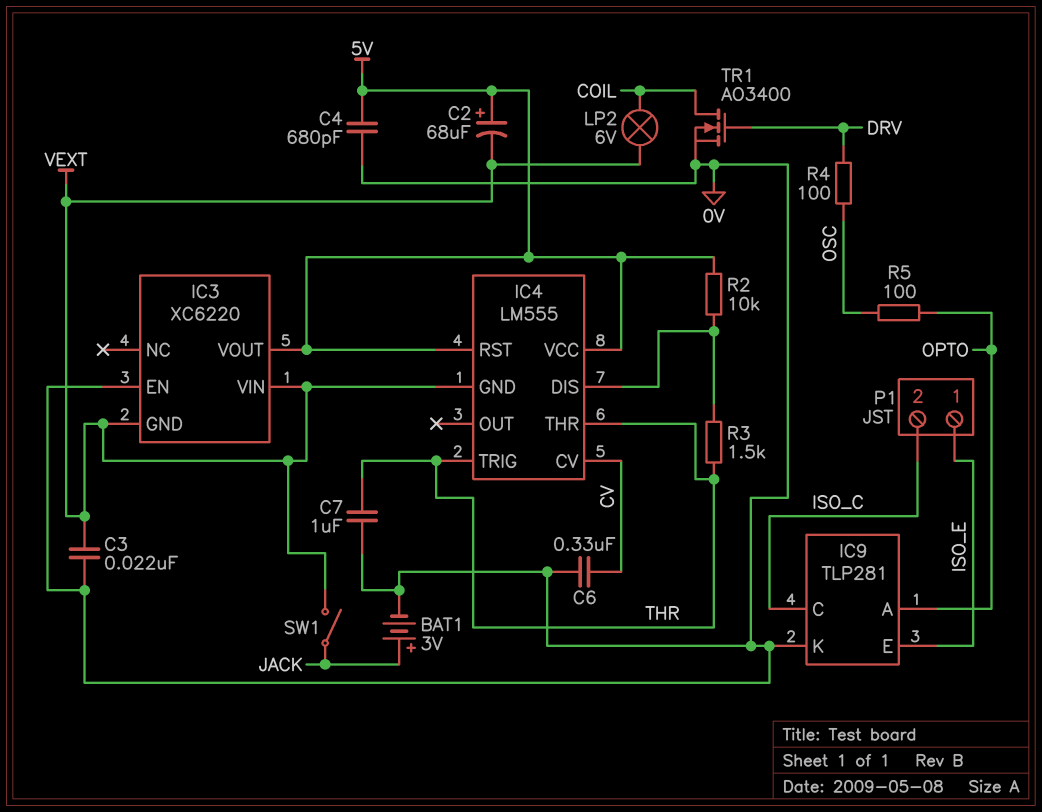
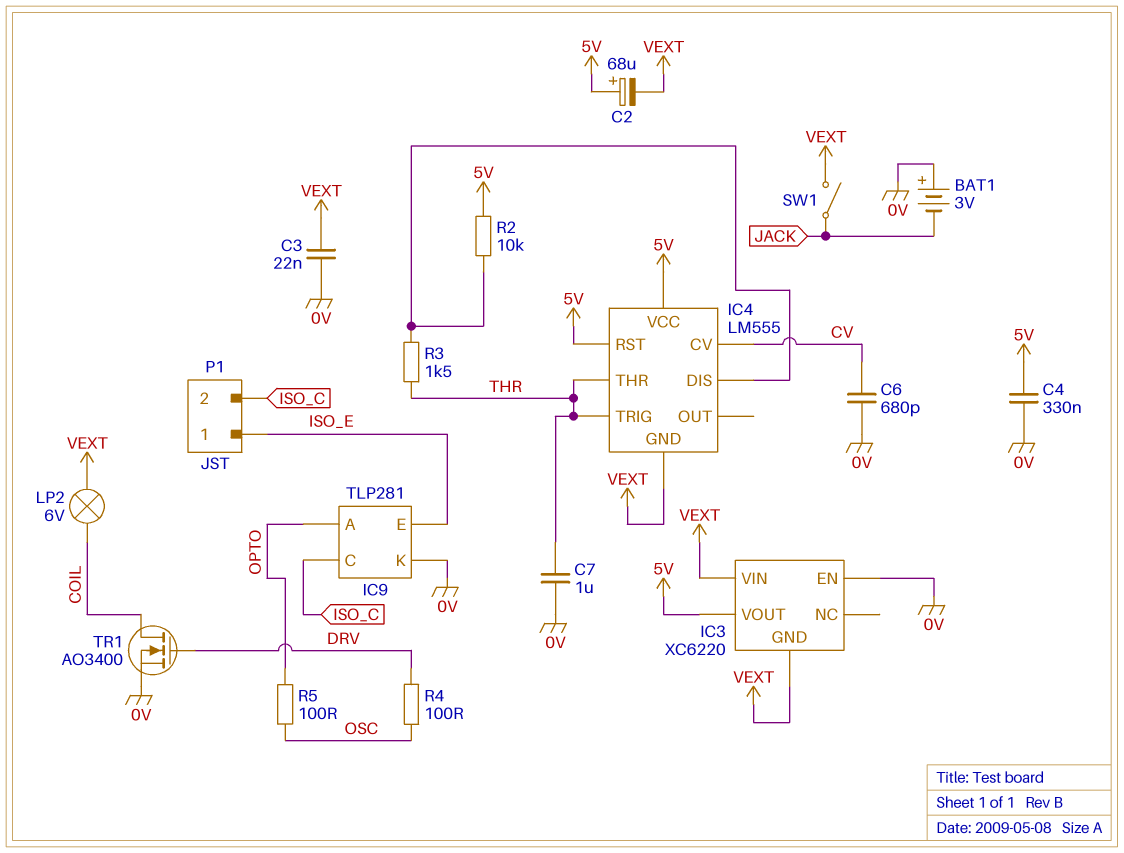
BAT1: 3V (plus JACK, minus 0V) -> 3V (plus 0V, minus JACK)
C4: 680pF (0V, 5V) -> 330nF (0V, 5V)
C6: 330nF (0V, CV) -> 680pF (0V, CV)

